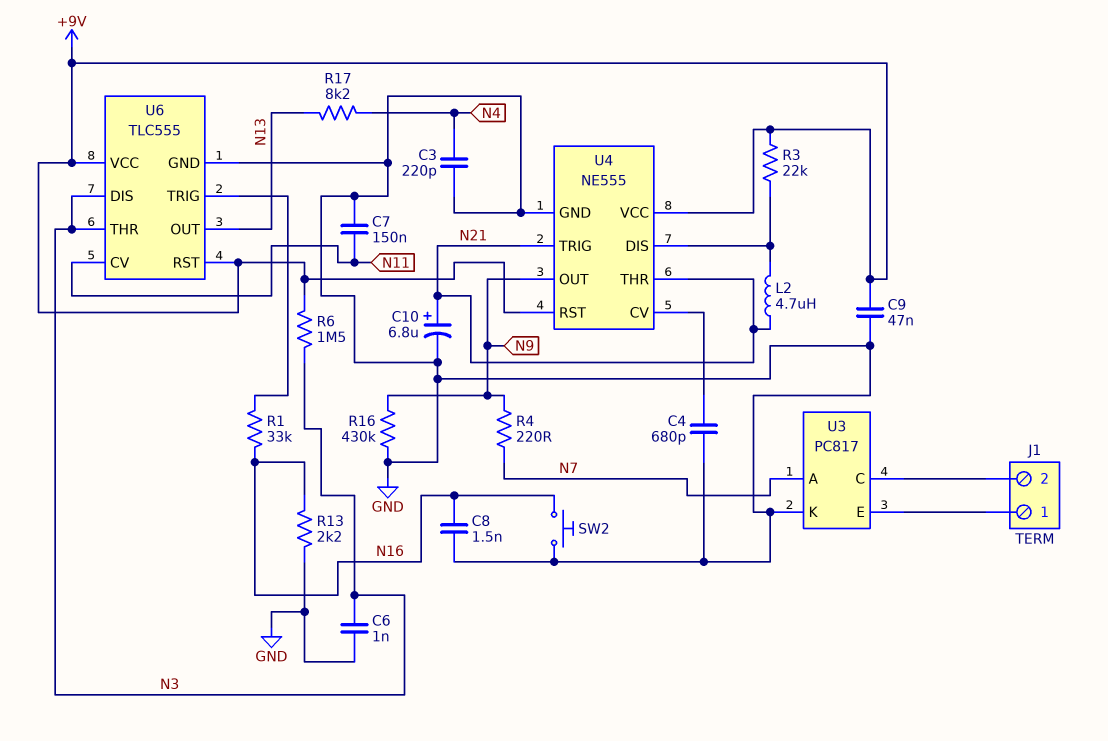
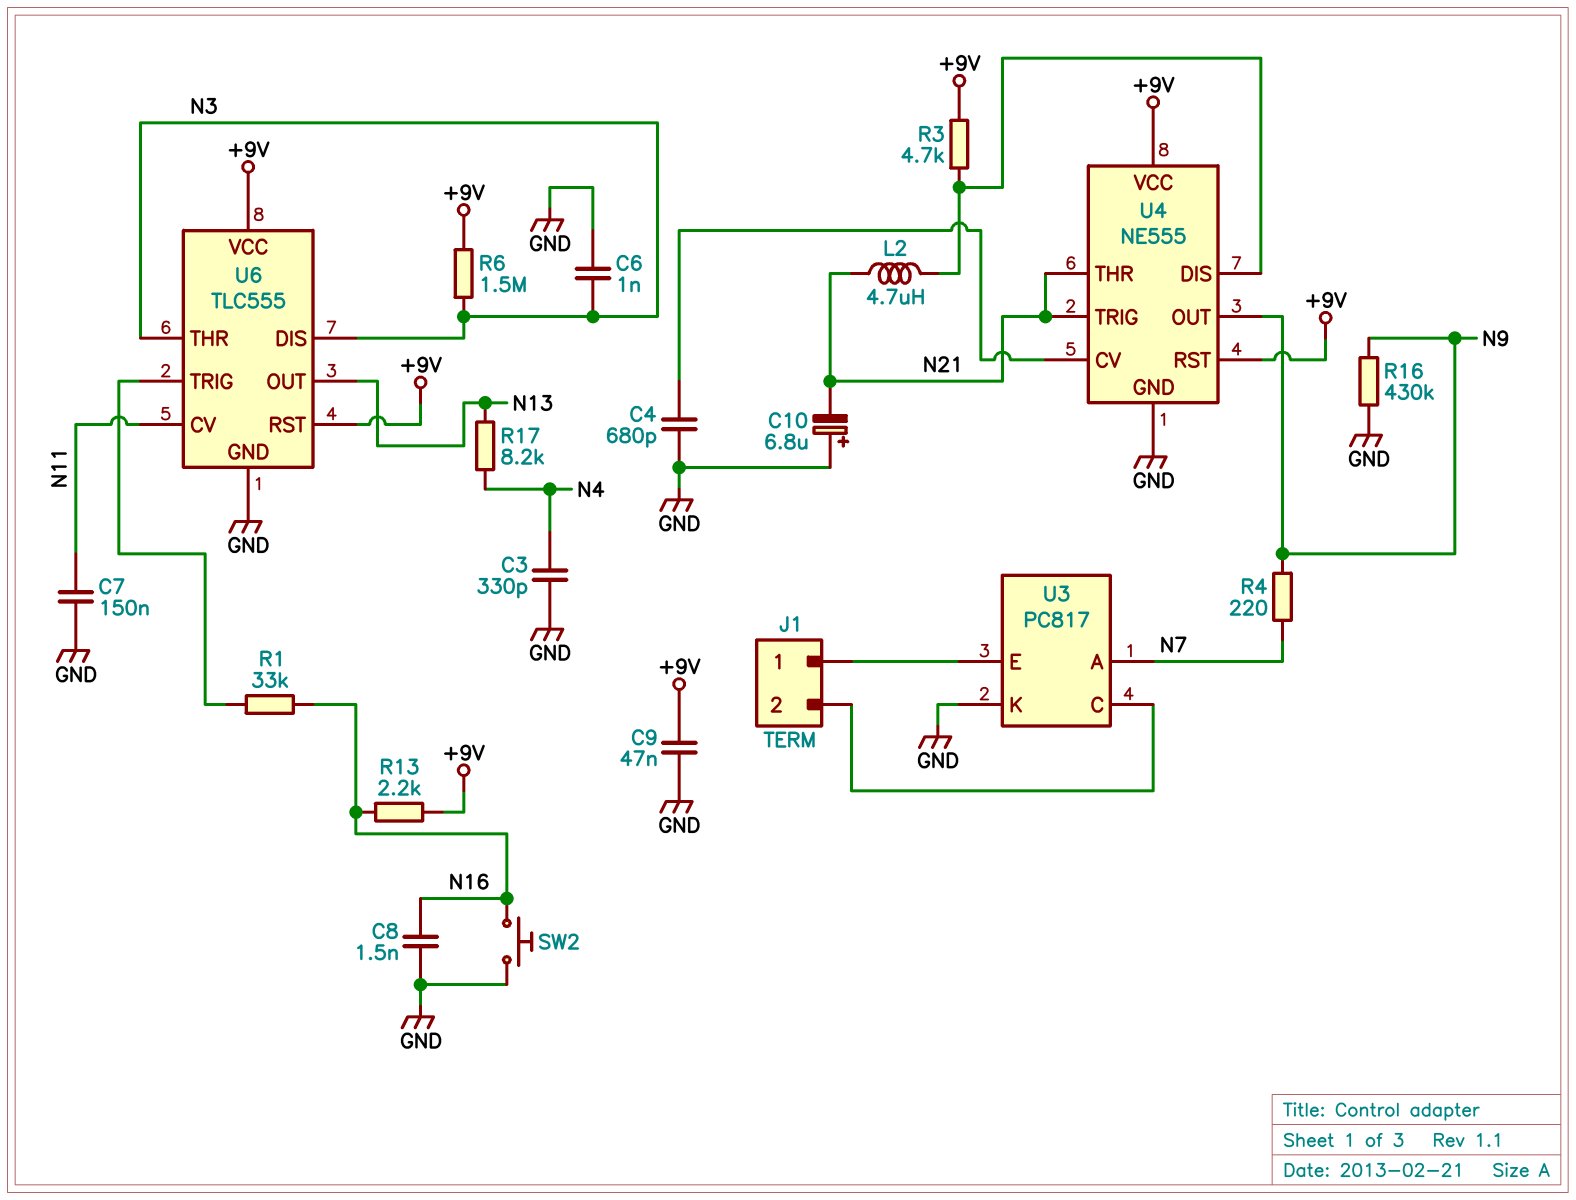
C3: 220pF (GND, N4) -> 330pF (GND, N4)
C10: 6.8uF (plus N21, minus GND) -> 6.8uF (plus GND, minus N21)
R3: 22k (+9V, U4/DIS) -> 4.7k (+9V, U4/DIS)
R13: 2.2k (GND, N16) -> 2.2k (+9V, N16)

